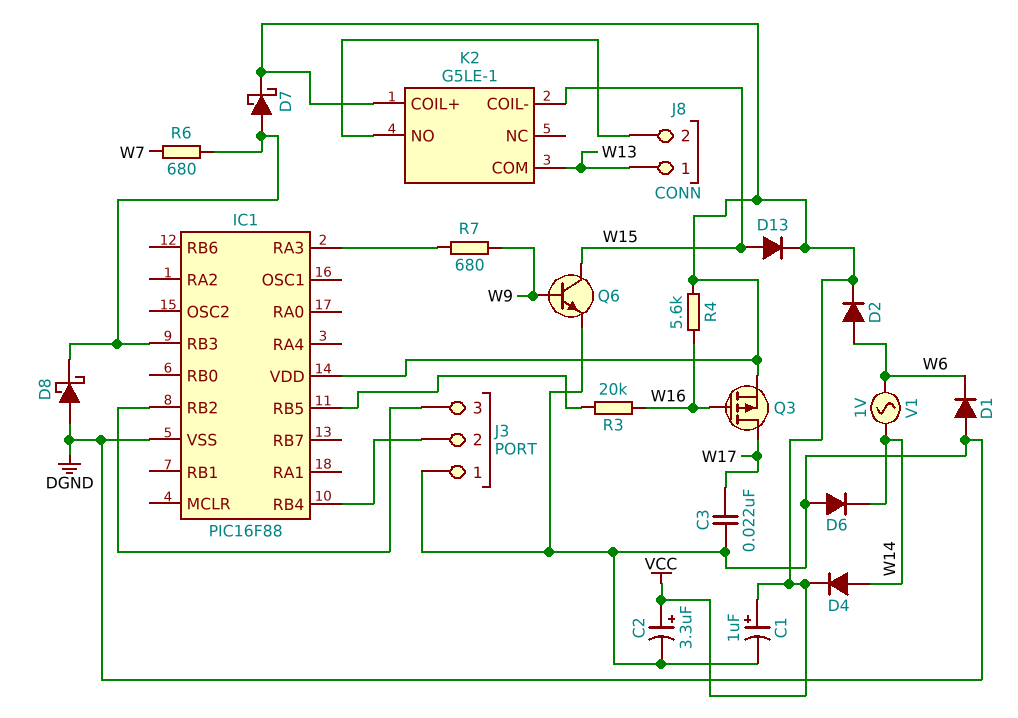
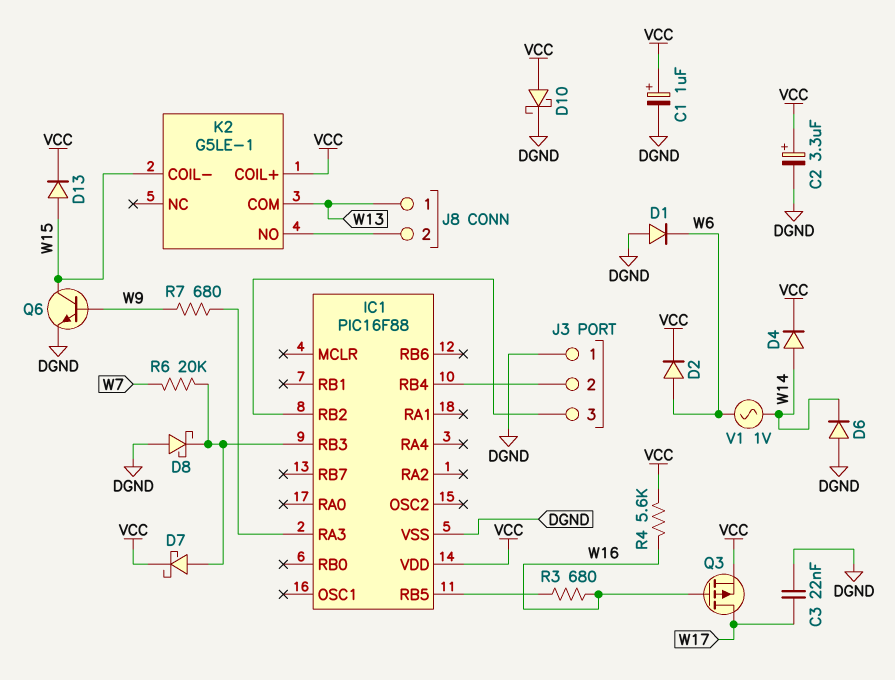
D10: none -> schottky (A VCC, K DGND)
R3: 20k (IC1/RB5, W16) -> 680 (IC1/RB5, W16)
R6: 680 (IC1/RB3, W7) -> 20k (IC1/RB3, W7)

